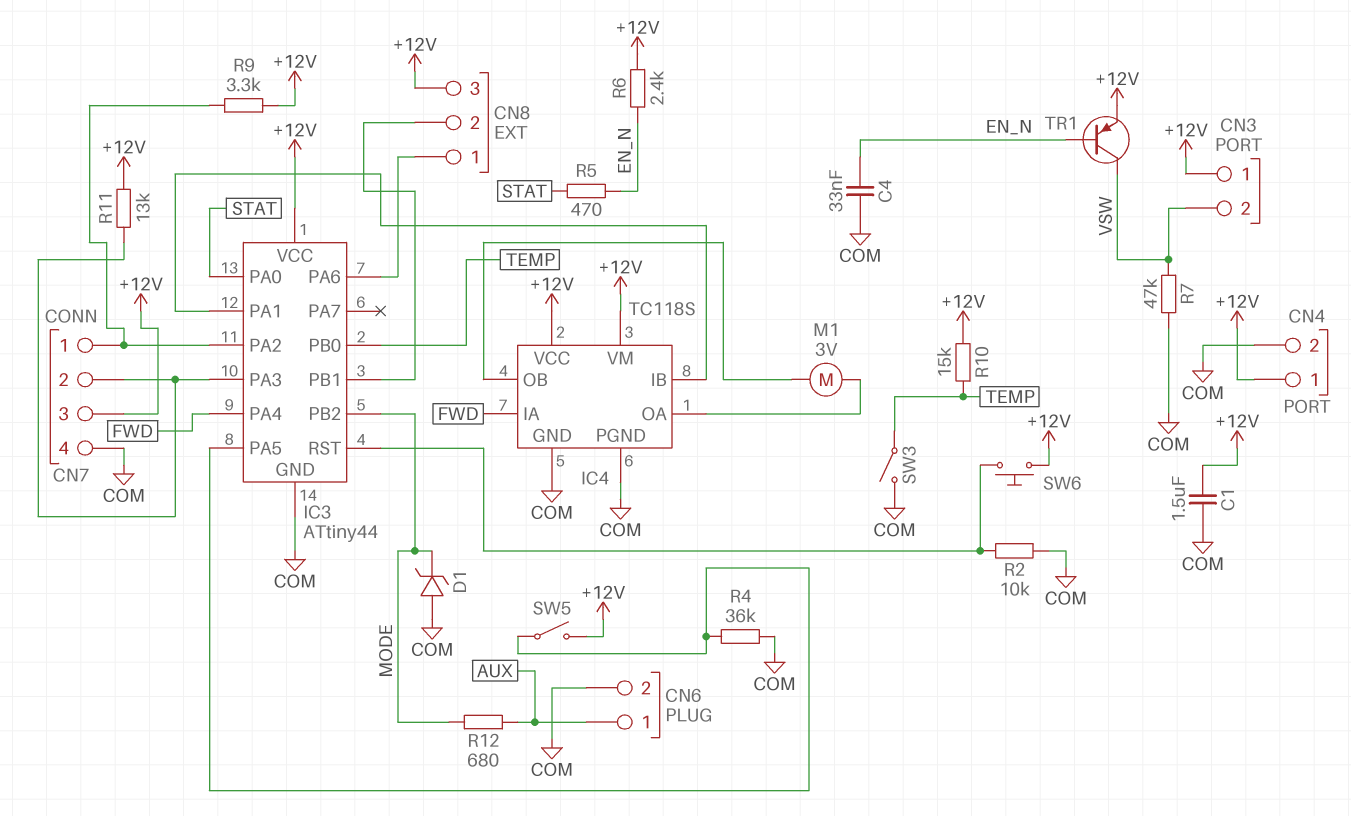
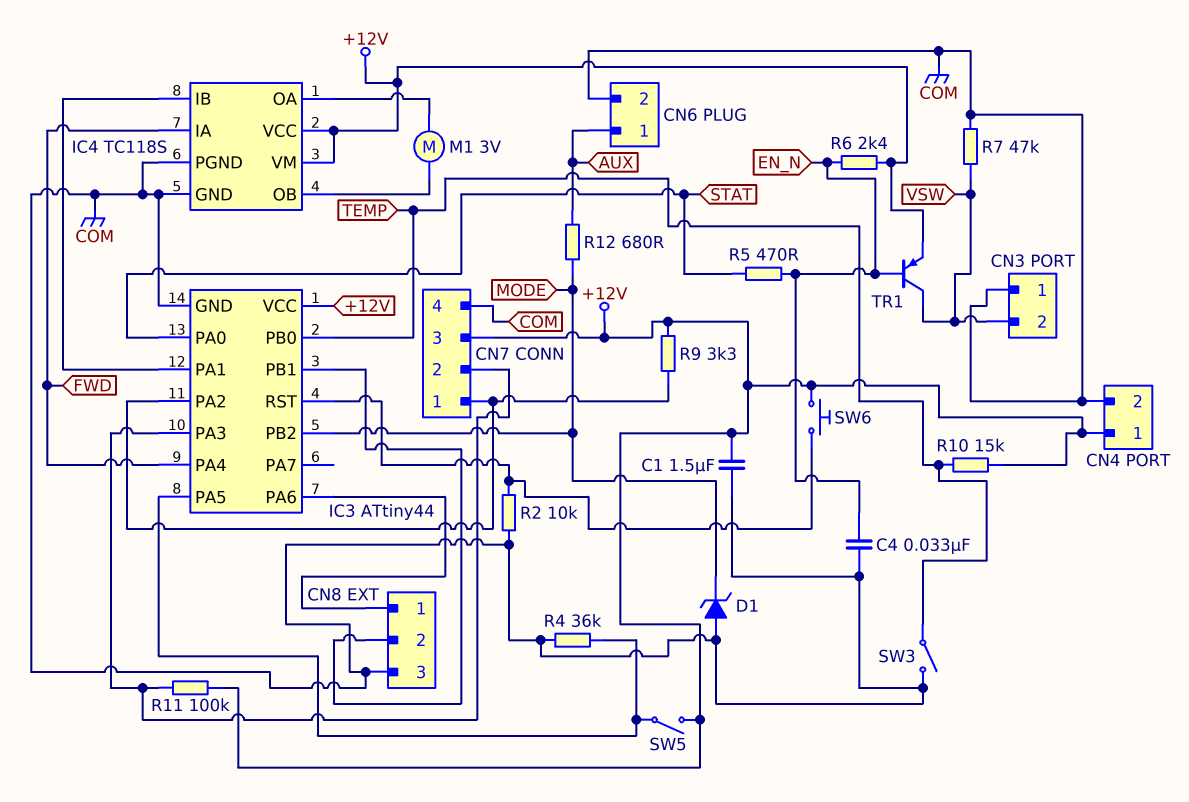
CN3 pin 1: +12V -> COM
CN8 pin 3: +12V -> COM
R11: 13k (+12V, CN7/2) -> 100k (+12V, CN7/2)

